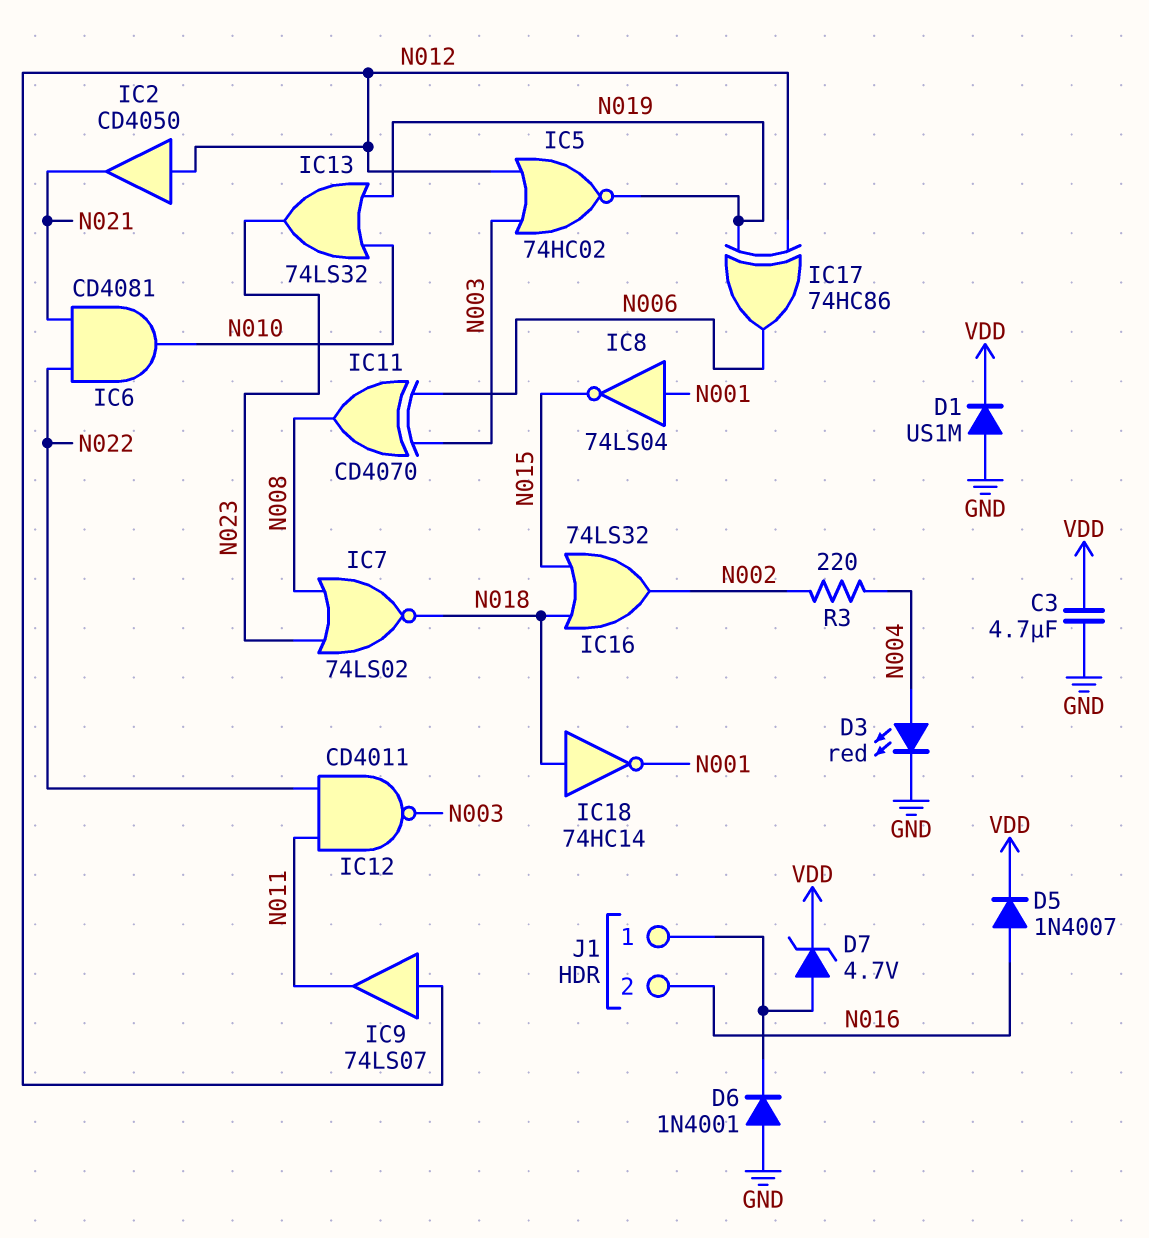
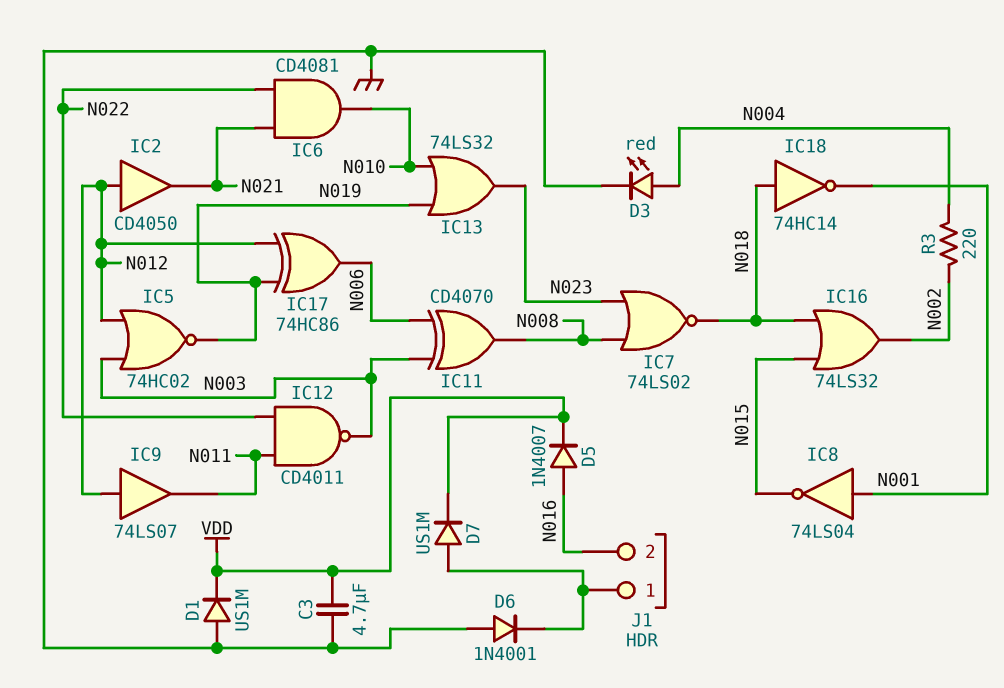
D7: zener 4.7V (A J1/1, K VDD) -> diode US1M (A J1/1, K VDD)

